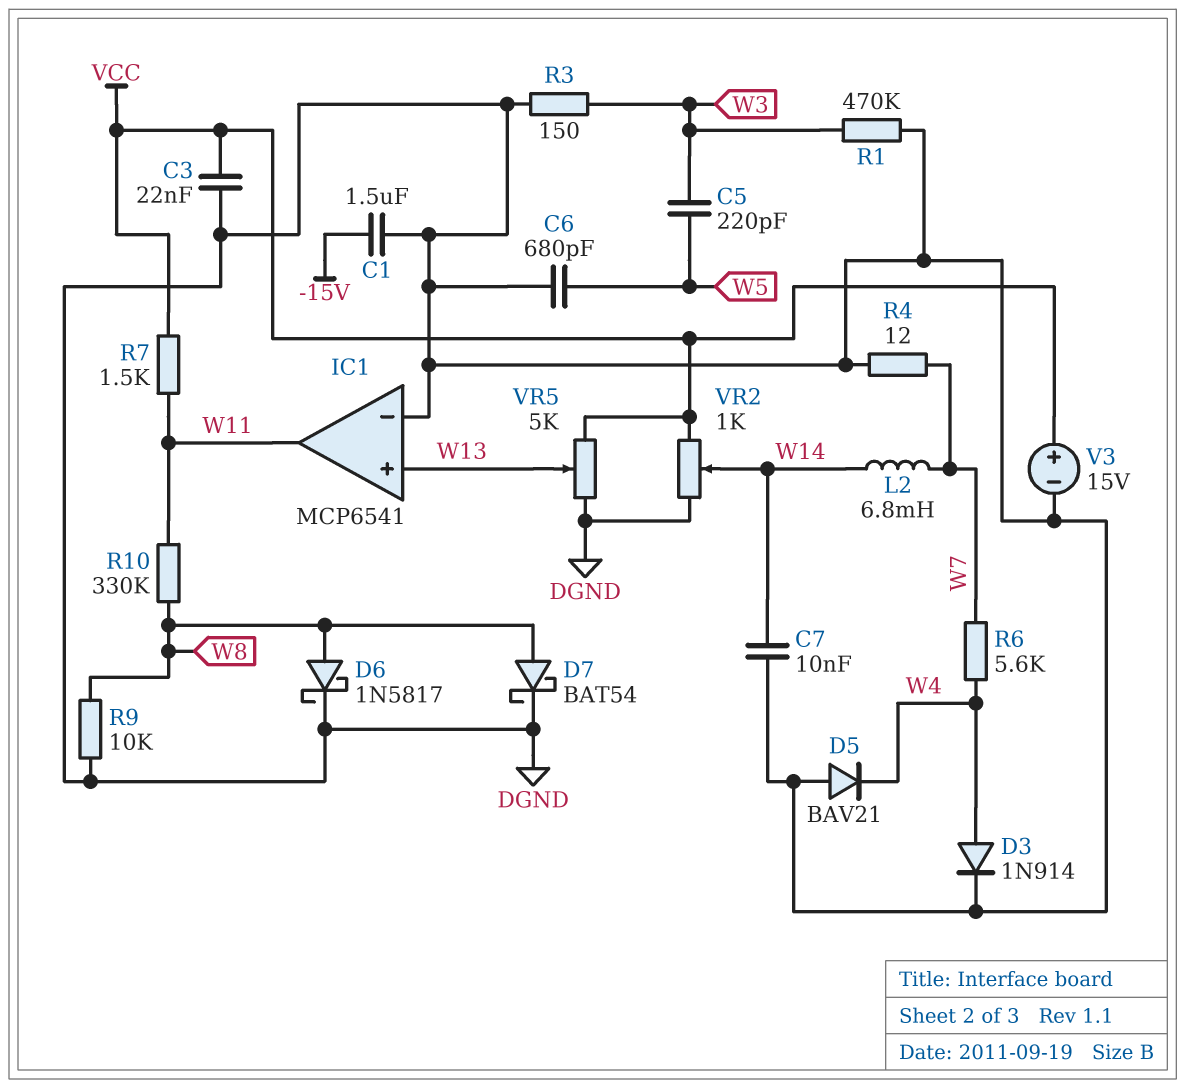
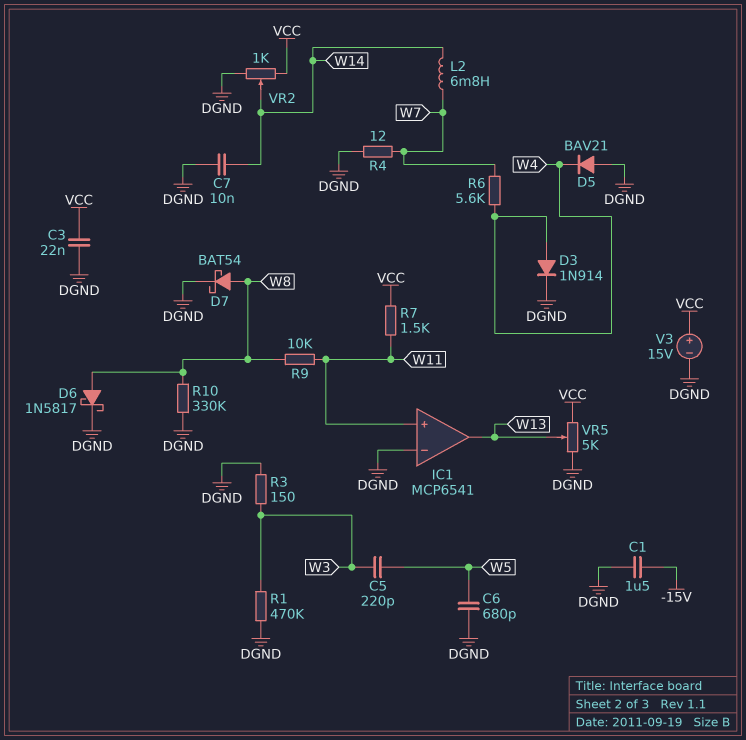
IC1 pin in+: W13 -> W11
IC1 pin out: W11 -> W13
R9: 10k (DGND, W8) -> 10k (W8, W11)
R10: 330k (W8, W11) -> 330k (DGND, W8)

